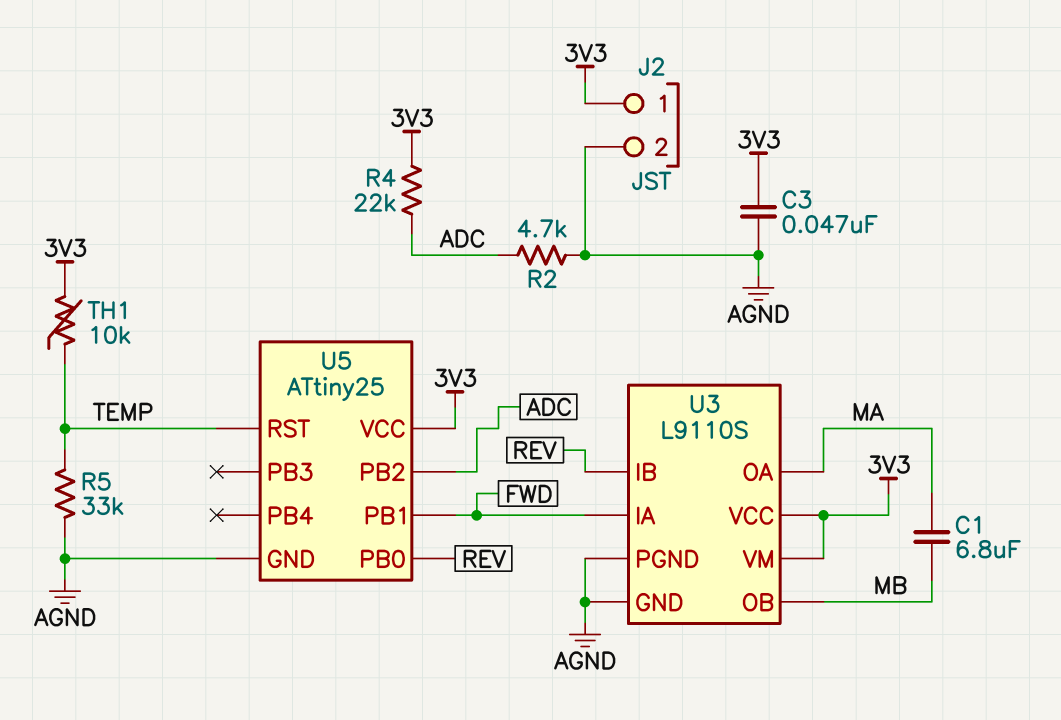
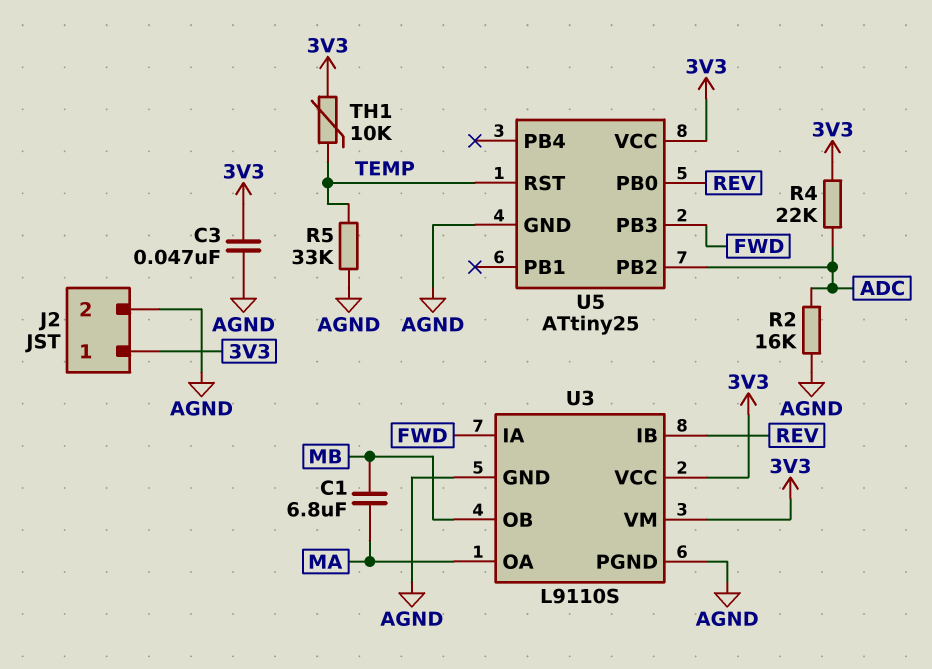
R2: 4.7k (ADC, AGND) -> 16k (ADC, AGND)
U5 pin PB1: FWD -> none
U5 pin PB3: none -> FWD

